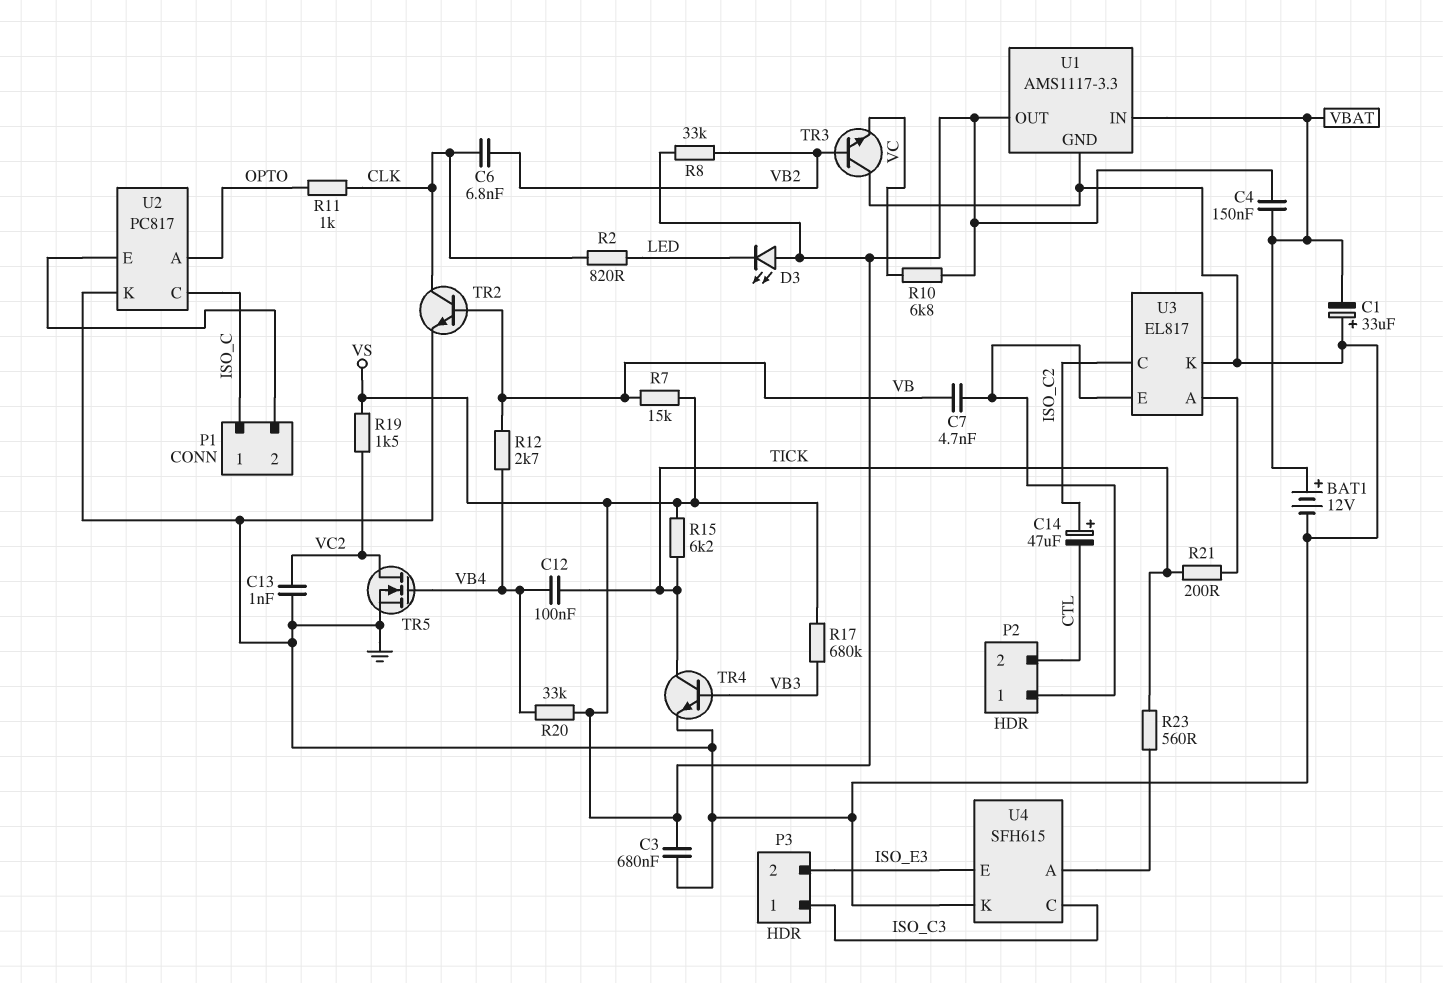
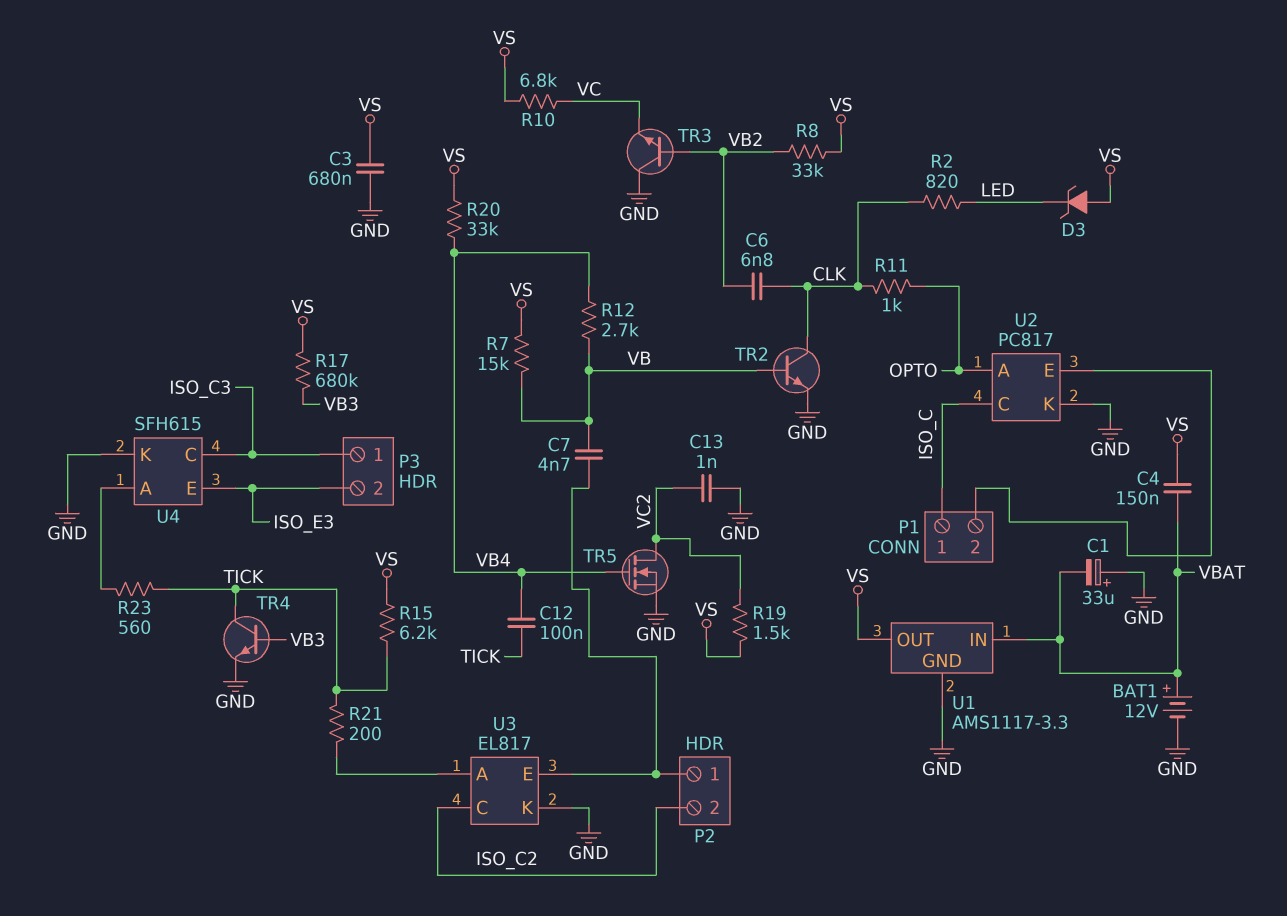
C14: 47uF (plus ISO_C2, minus CTL) -> none
D3: LED (A VS, K LED) -> zener (A VS, K LED)
P2 pin 2: CTL -> ISO_C2

